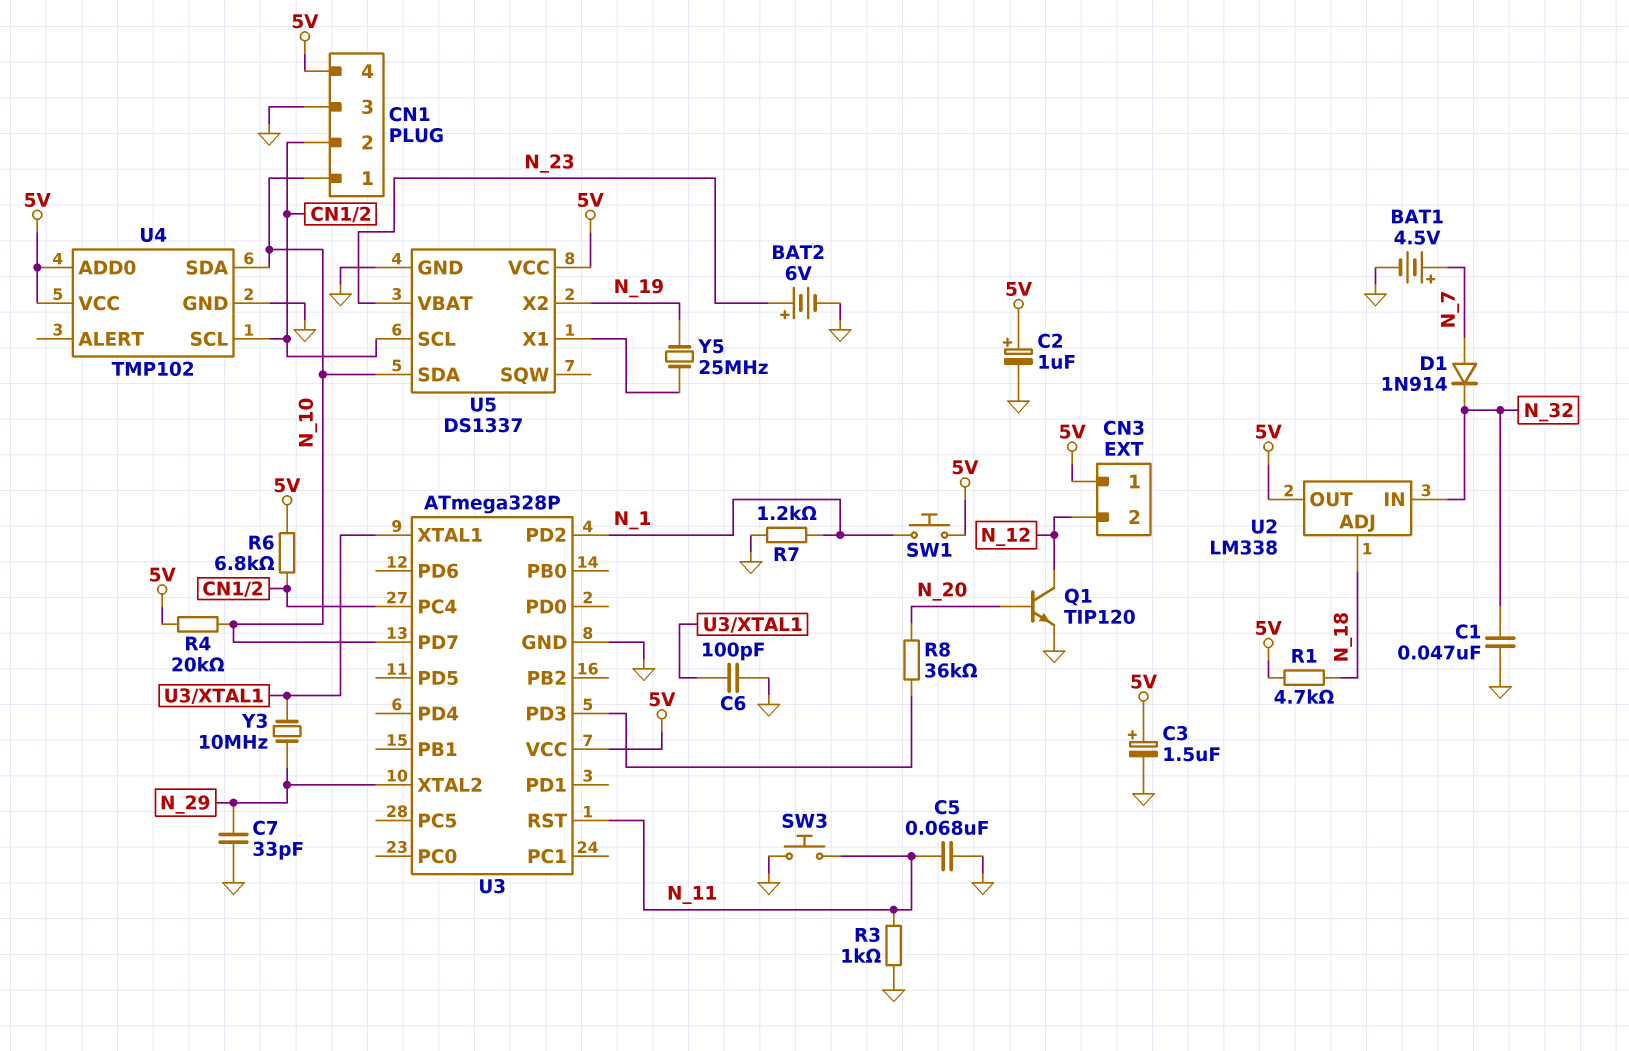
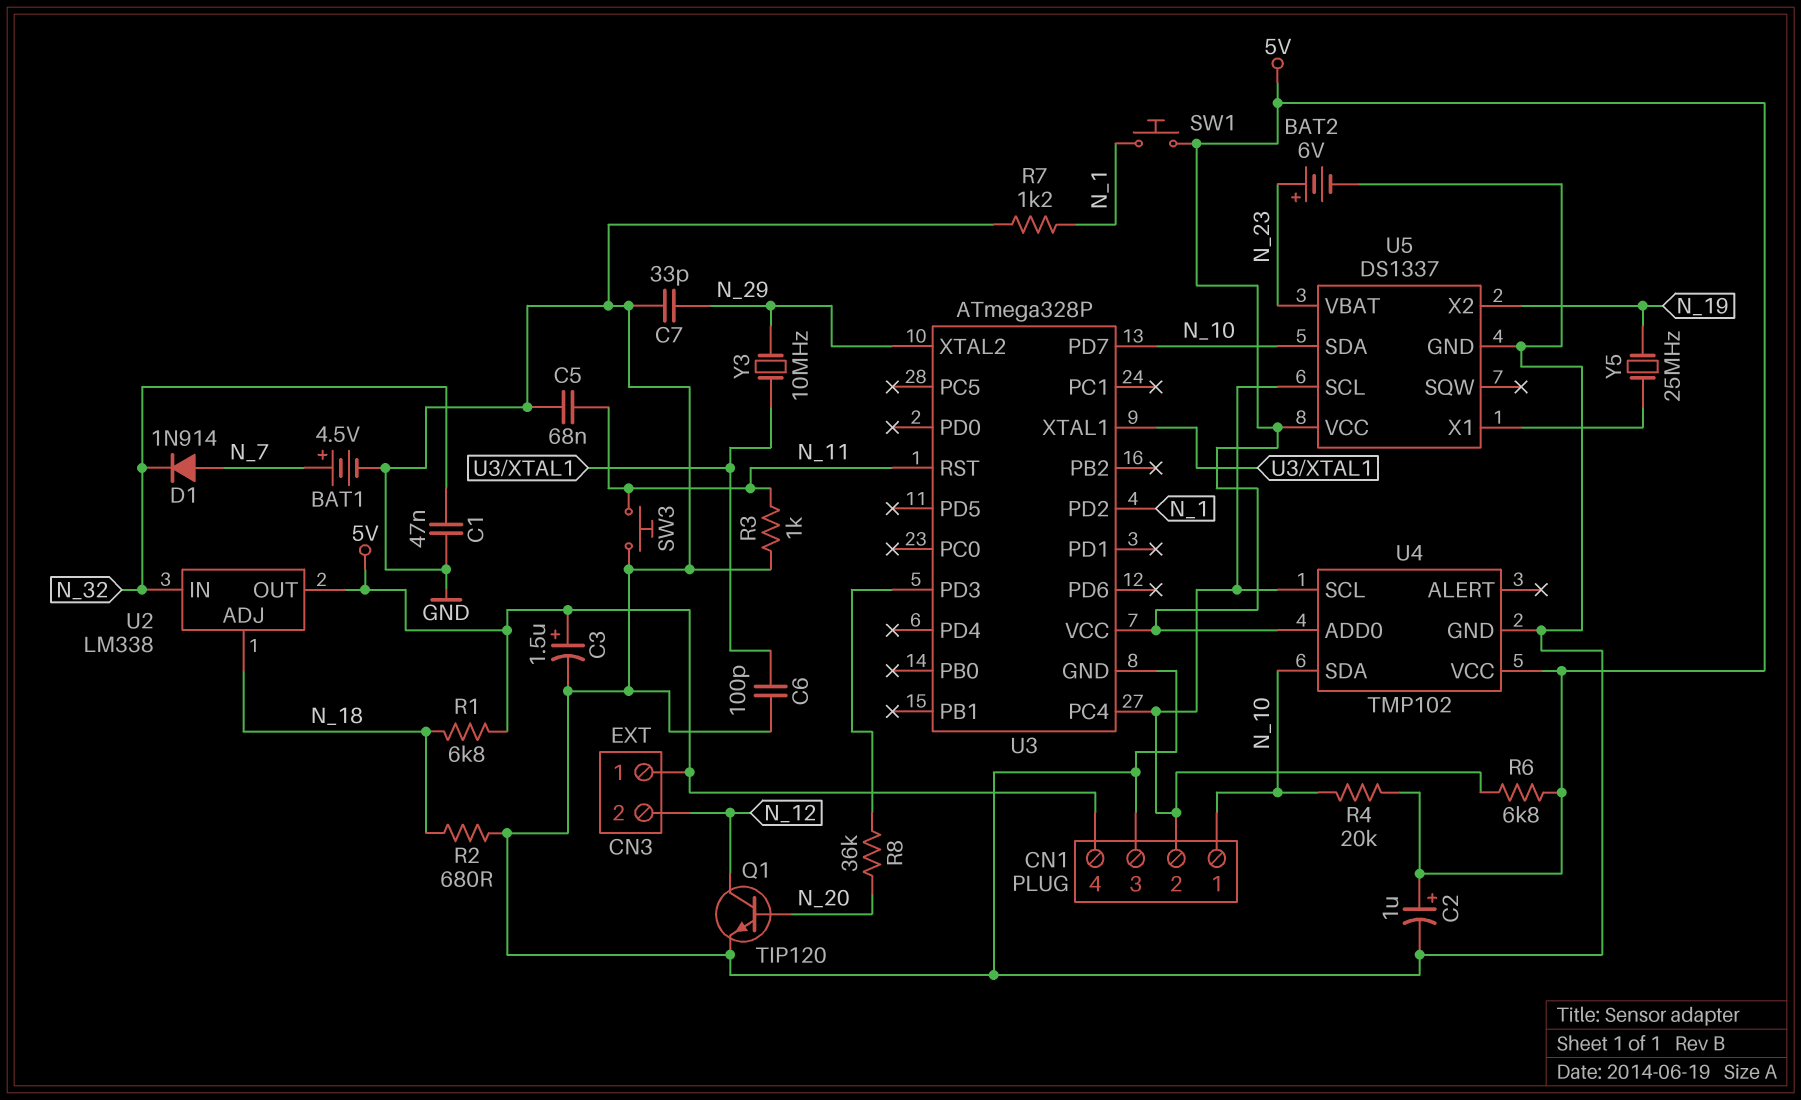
R1: 4.7k (5V, N_18) -> 6.8k (5V, N_18)
R2: none -> 680 (GND, N_18)

